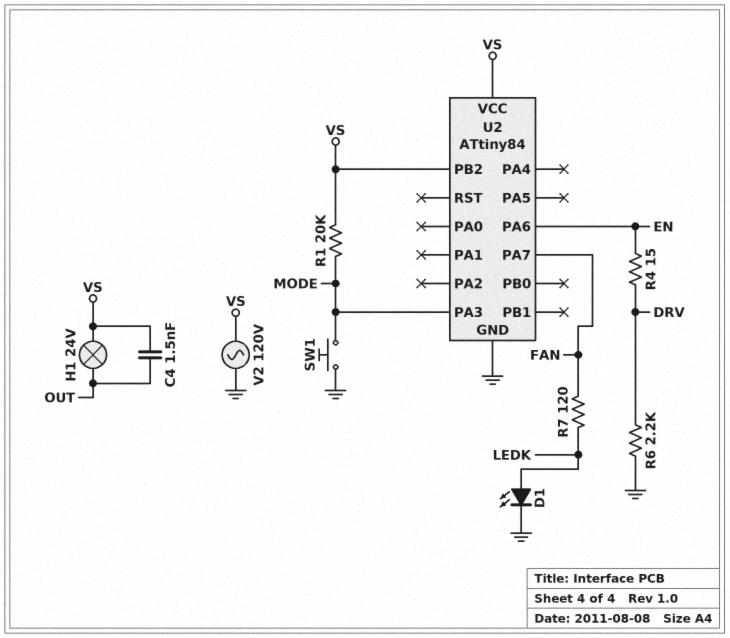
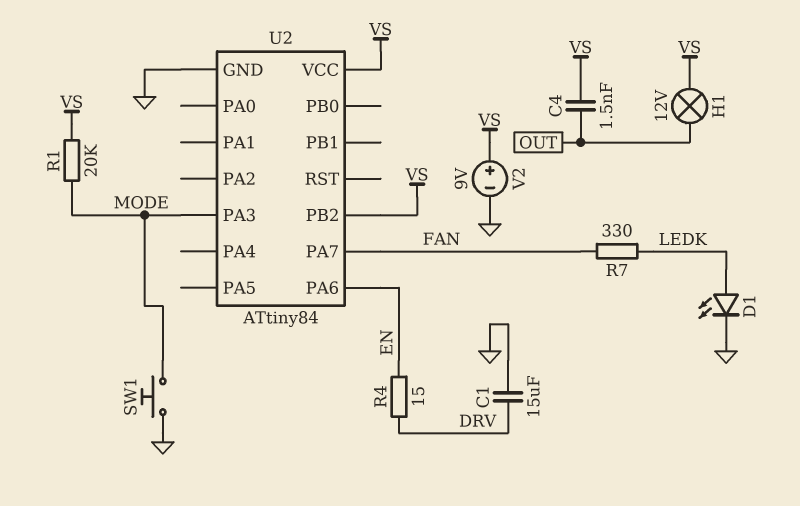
C1: none -> 15uF (DRV, GND)
H1: lamp 24V (OUT, VS) -> lamp 12V (OUT, VS)
R6: 2.2k (DRV, GND) -> none
R7: 120 (FAN, LEDK) -> 330 (FAN, LEDK)
V2: AC 120V (GND, VS) -> 9V (plus VS, minus GND)

